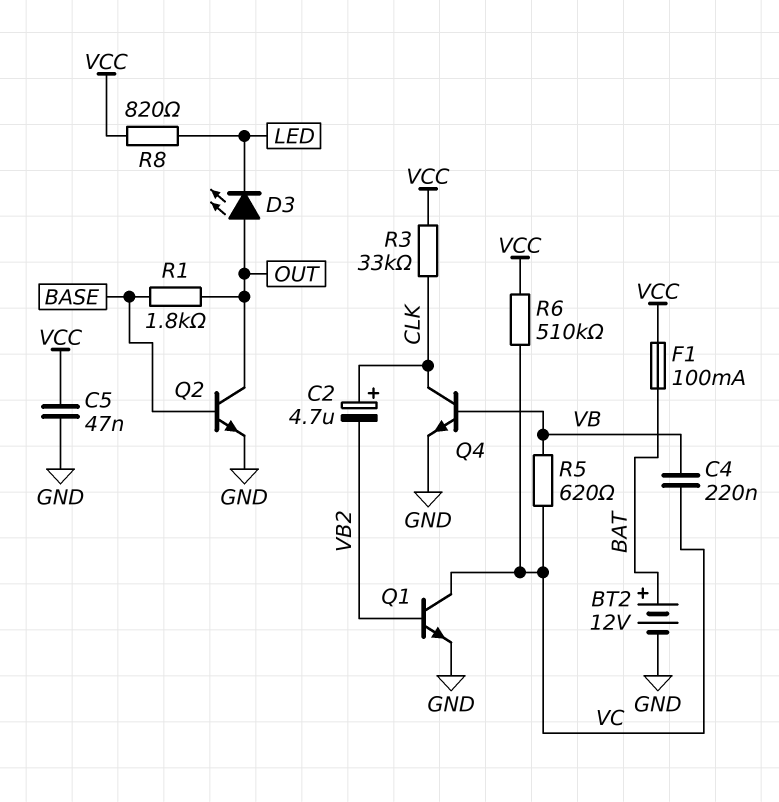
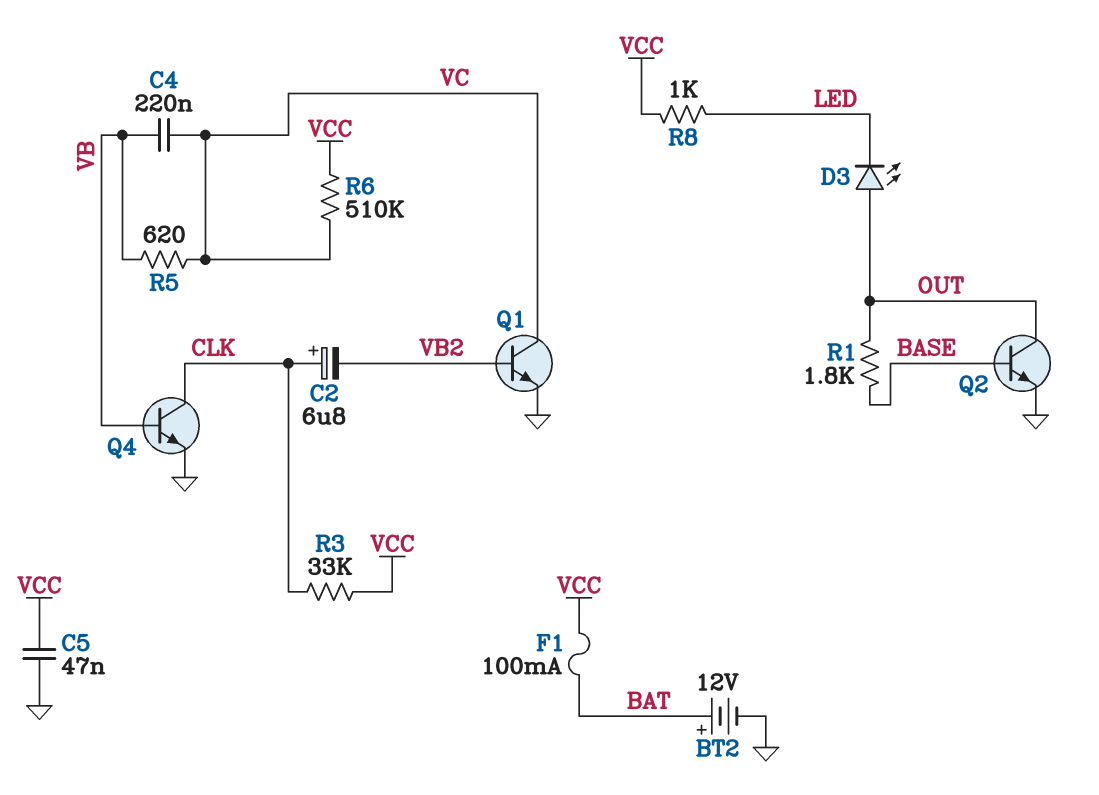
C2: 4.7uF (plus CLK, minus VB2) -> 6.8uF (plus CLK, minus VB2)
R8: 820 (LED, VCC) -> 1k (LED, VCC)

